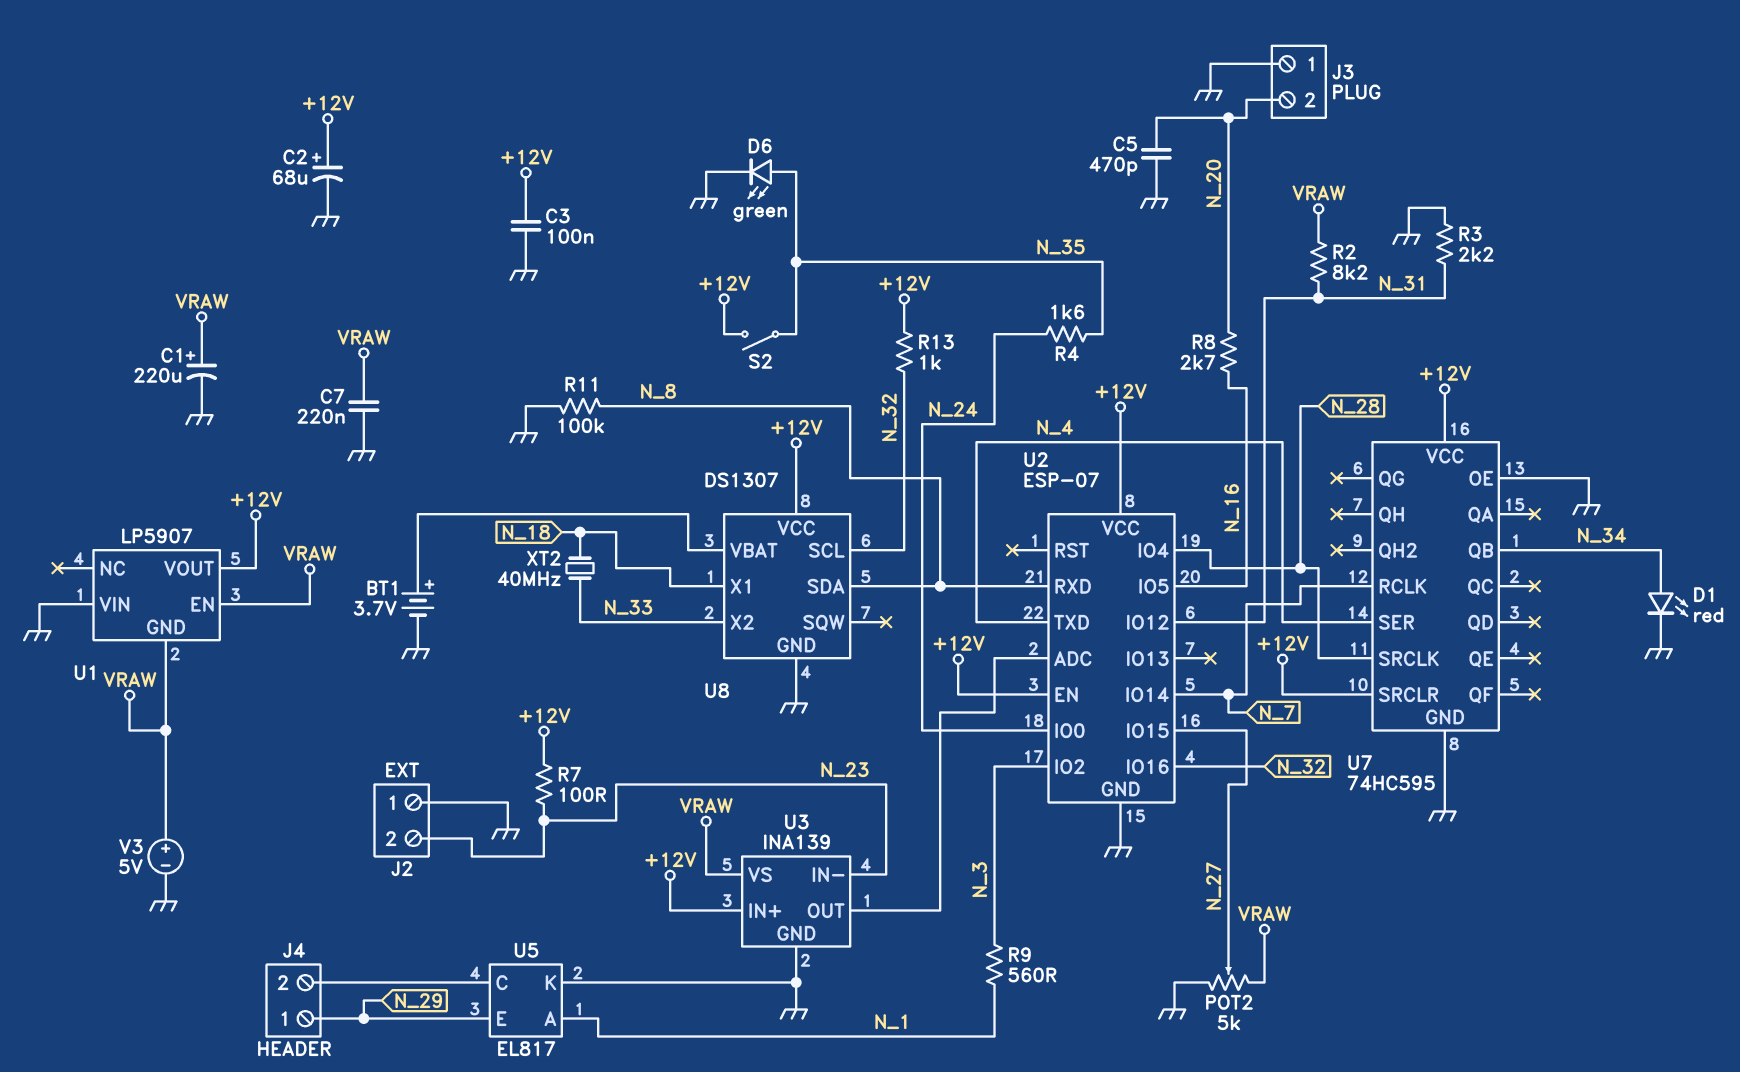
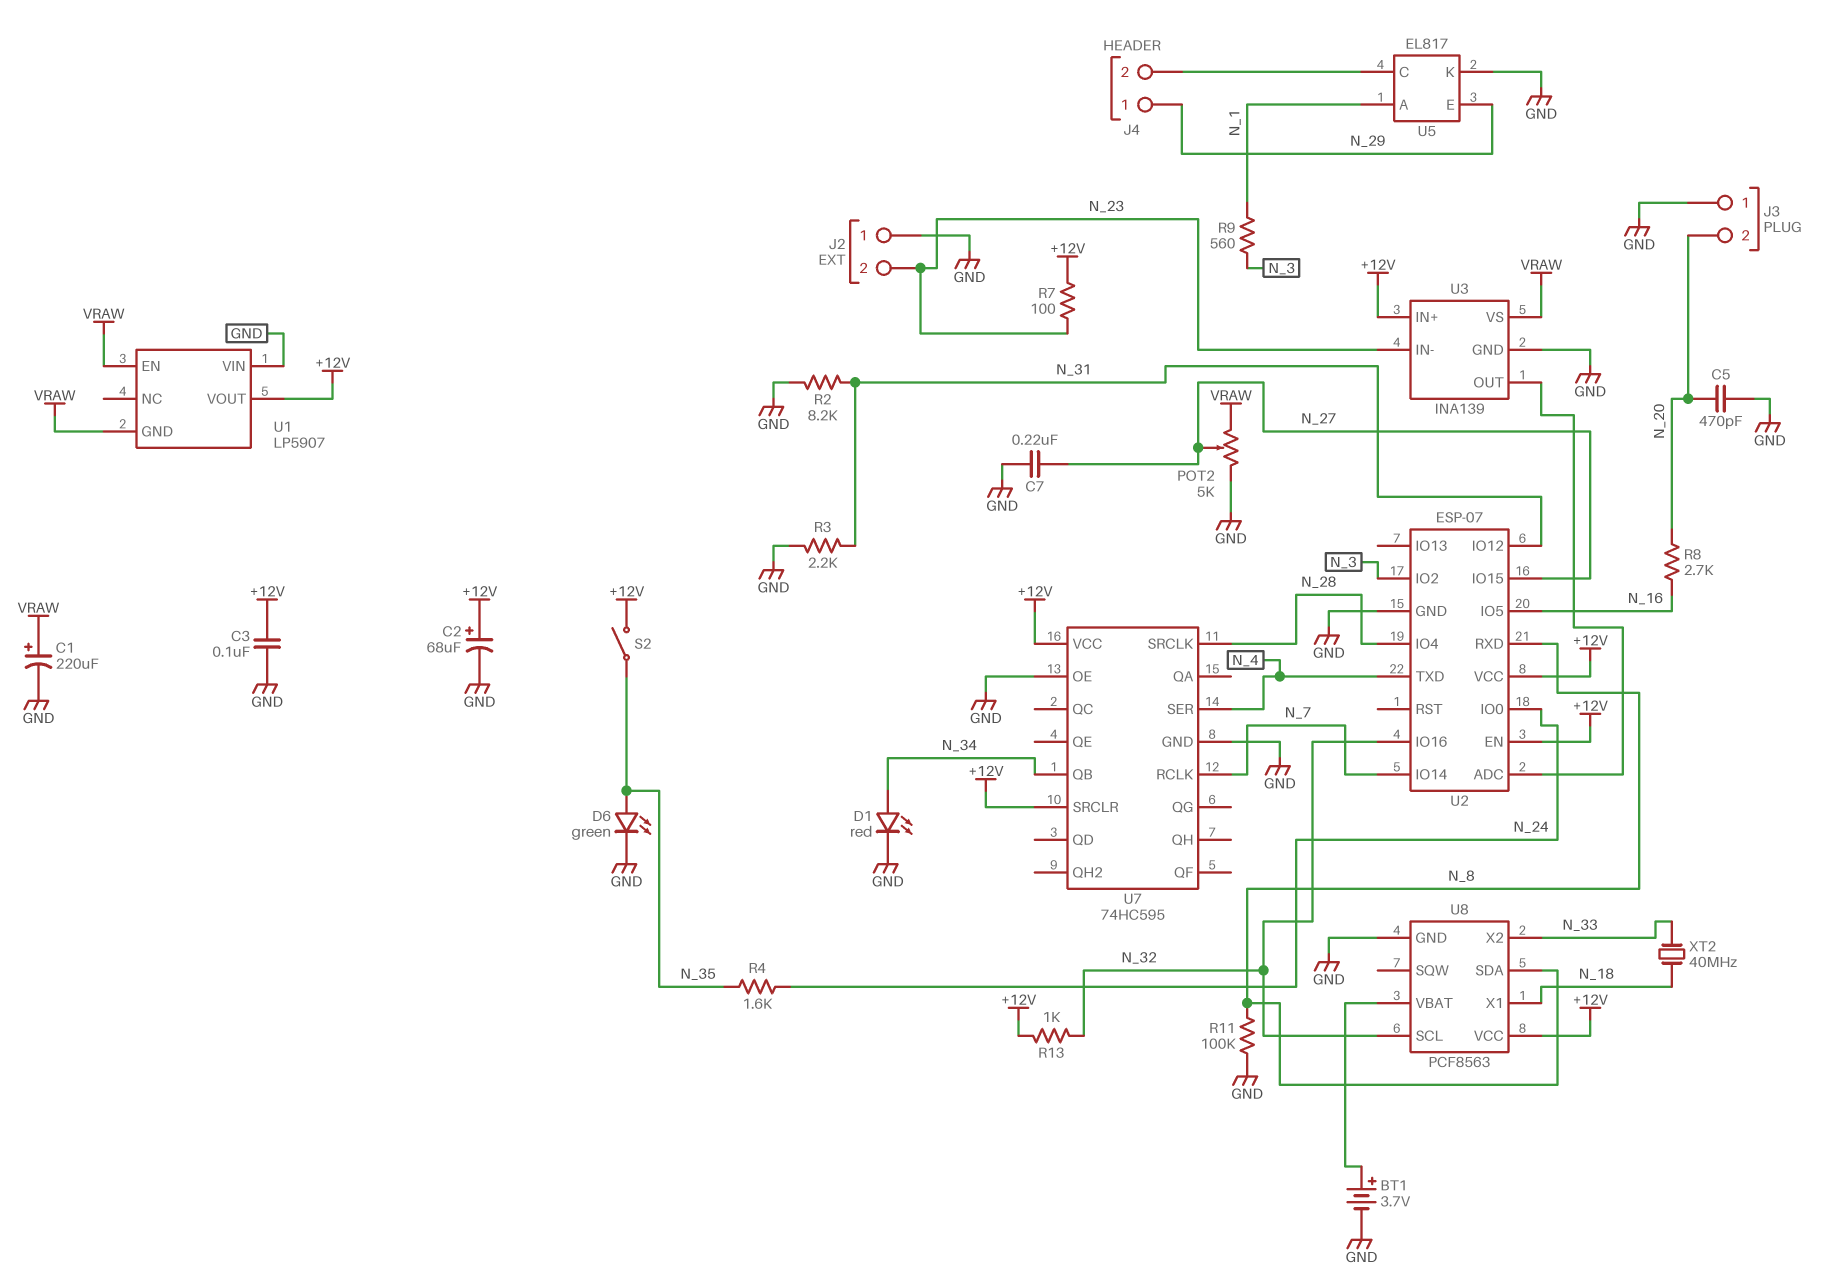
C7: 220nF (GND, VRAW) -> 220nF (GND, N_27)
R2: 8.2k (N_31, VRAW) -> 8.2k (GND, N_31)
U8: DS1307 -> PCF8563
V3: 5V (plus VRAW, minus GND) -> none

